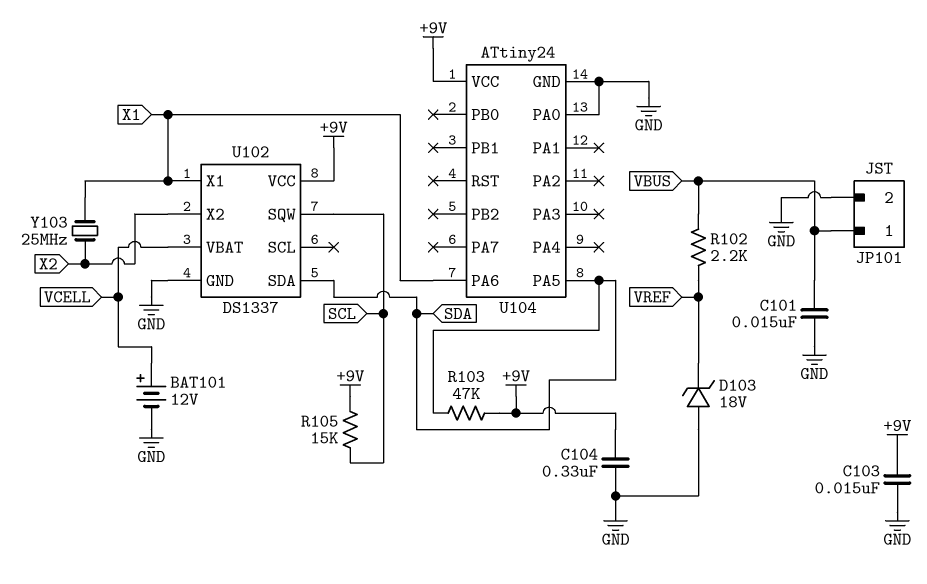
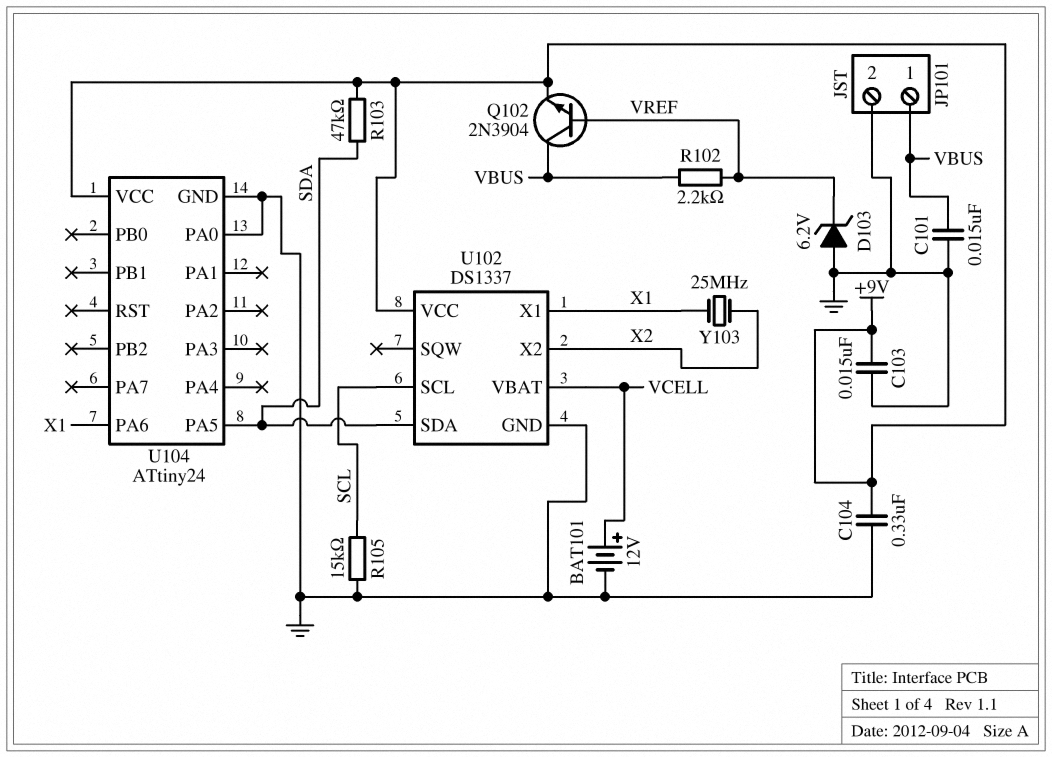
D103: zener 18V (A GND, K VREF) -> zener 6.2V (A GND, K VREF)
Q102: none -> NPN 2N3904 (B VREF, C VBUS, E +9V)
R105: 15k (+9V, SCL) -> 15k (GND, SCL)
U102 pin SCL: none -> SCL
U102 pin SQW: SCL -> none

